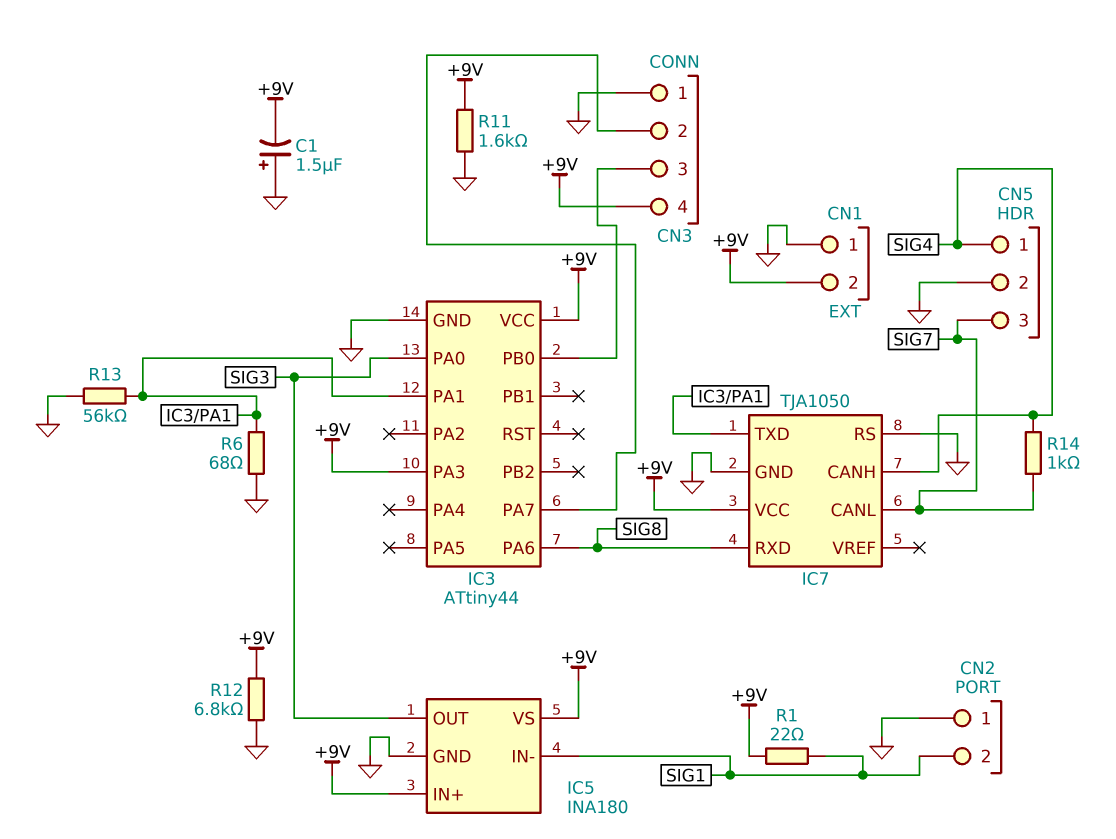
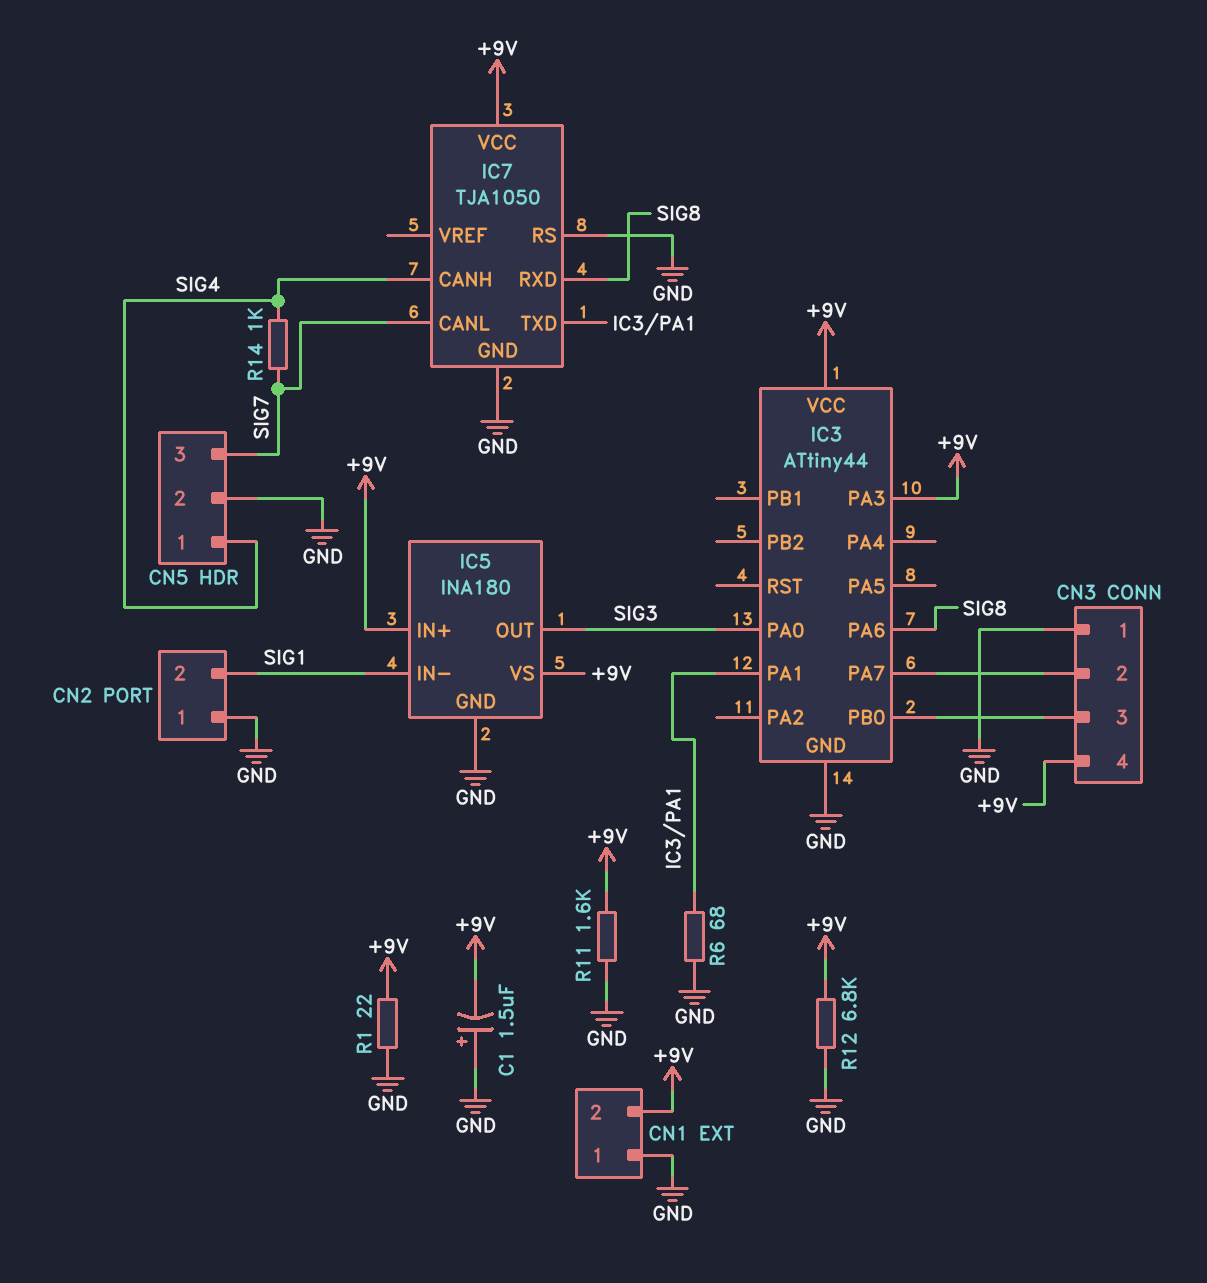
R1: 22 (+9V, SIG1) -> 22 (+9V, GND)
R13: 56k (GND, IC3/PA1) -> none

